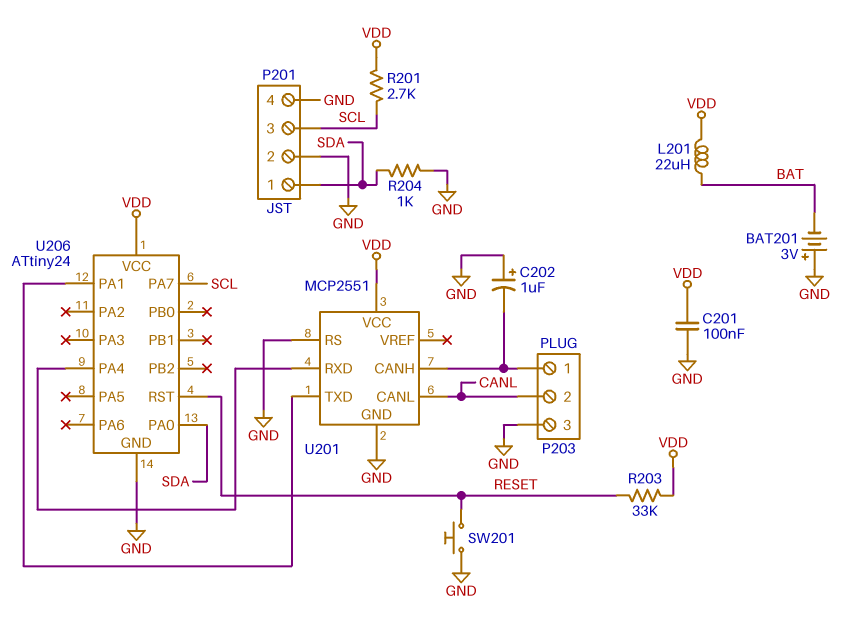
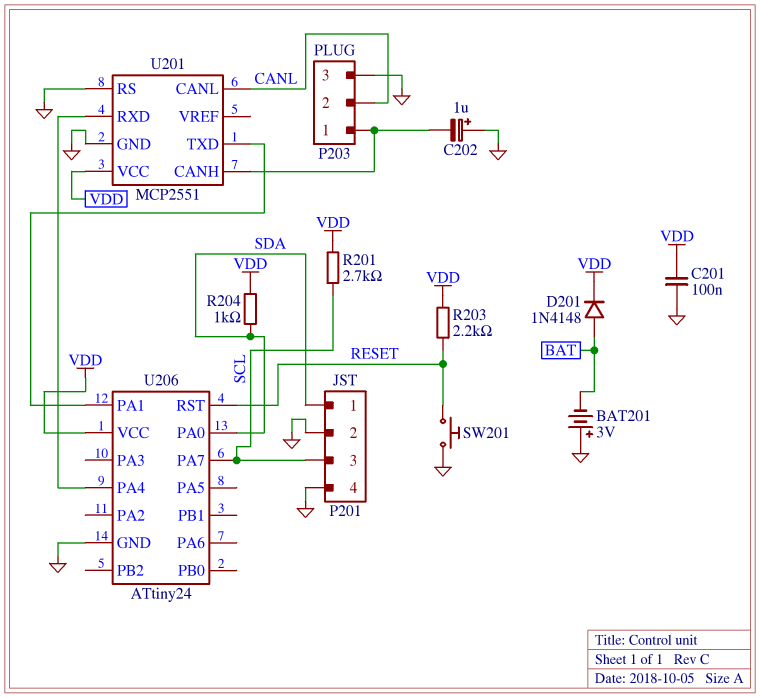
D201: none -> diode 1N4148 (A BAT, K VDD)
L201: 22uH (BAT, VDD) -> none
R203: 33k (RESET, VDD) -> 2.2k (RESET, VDD)
R204: 1k (GND, SDA) -> 1k (SDA, VDD)

